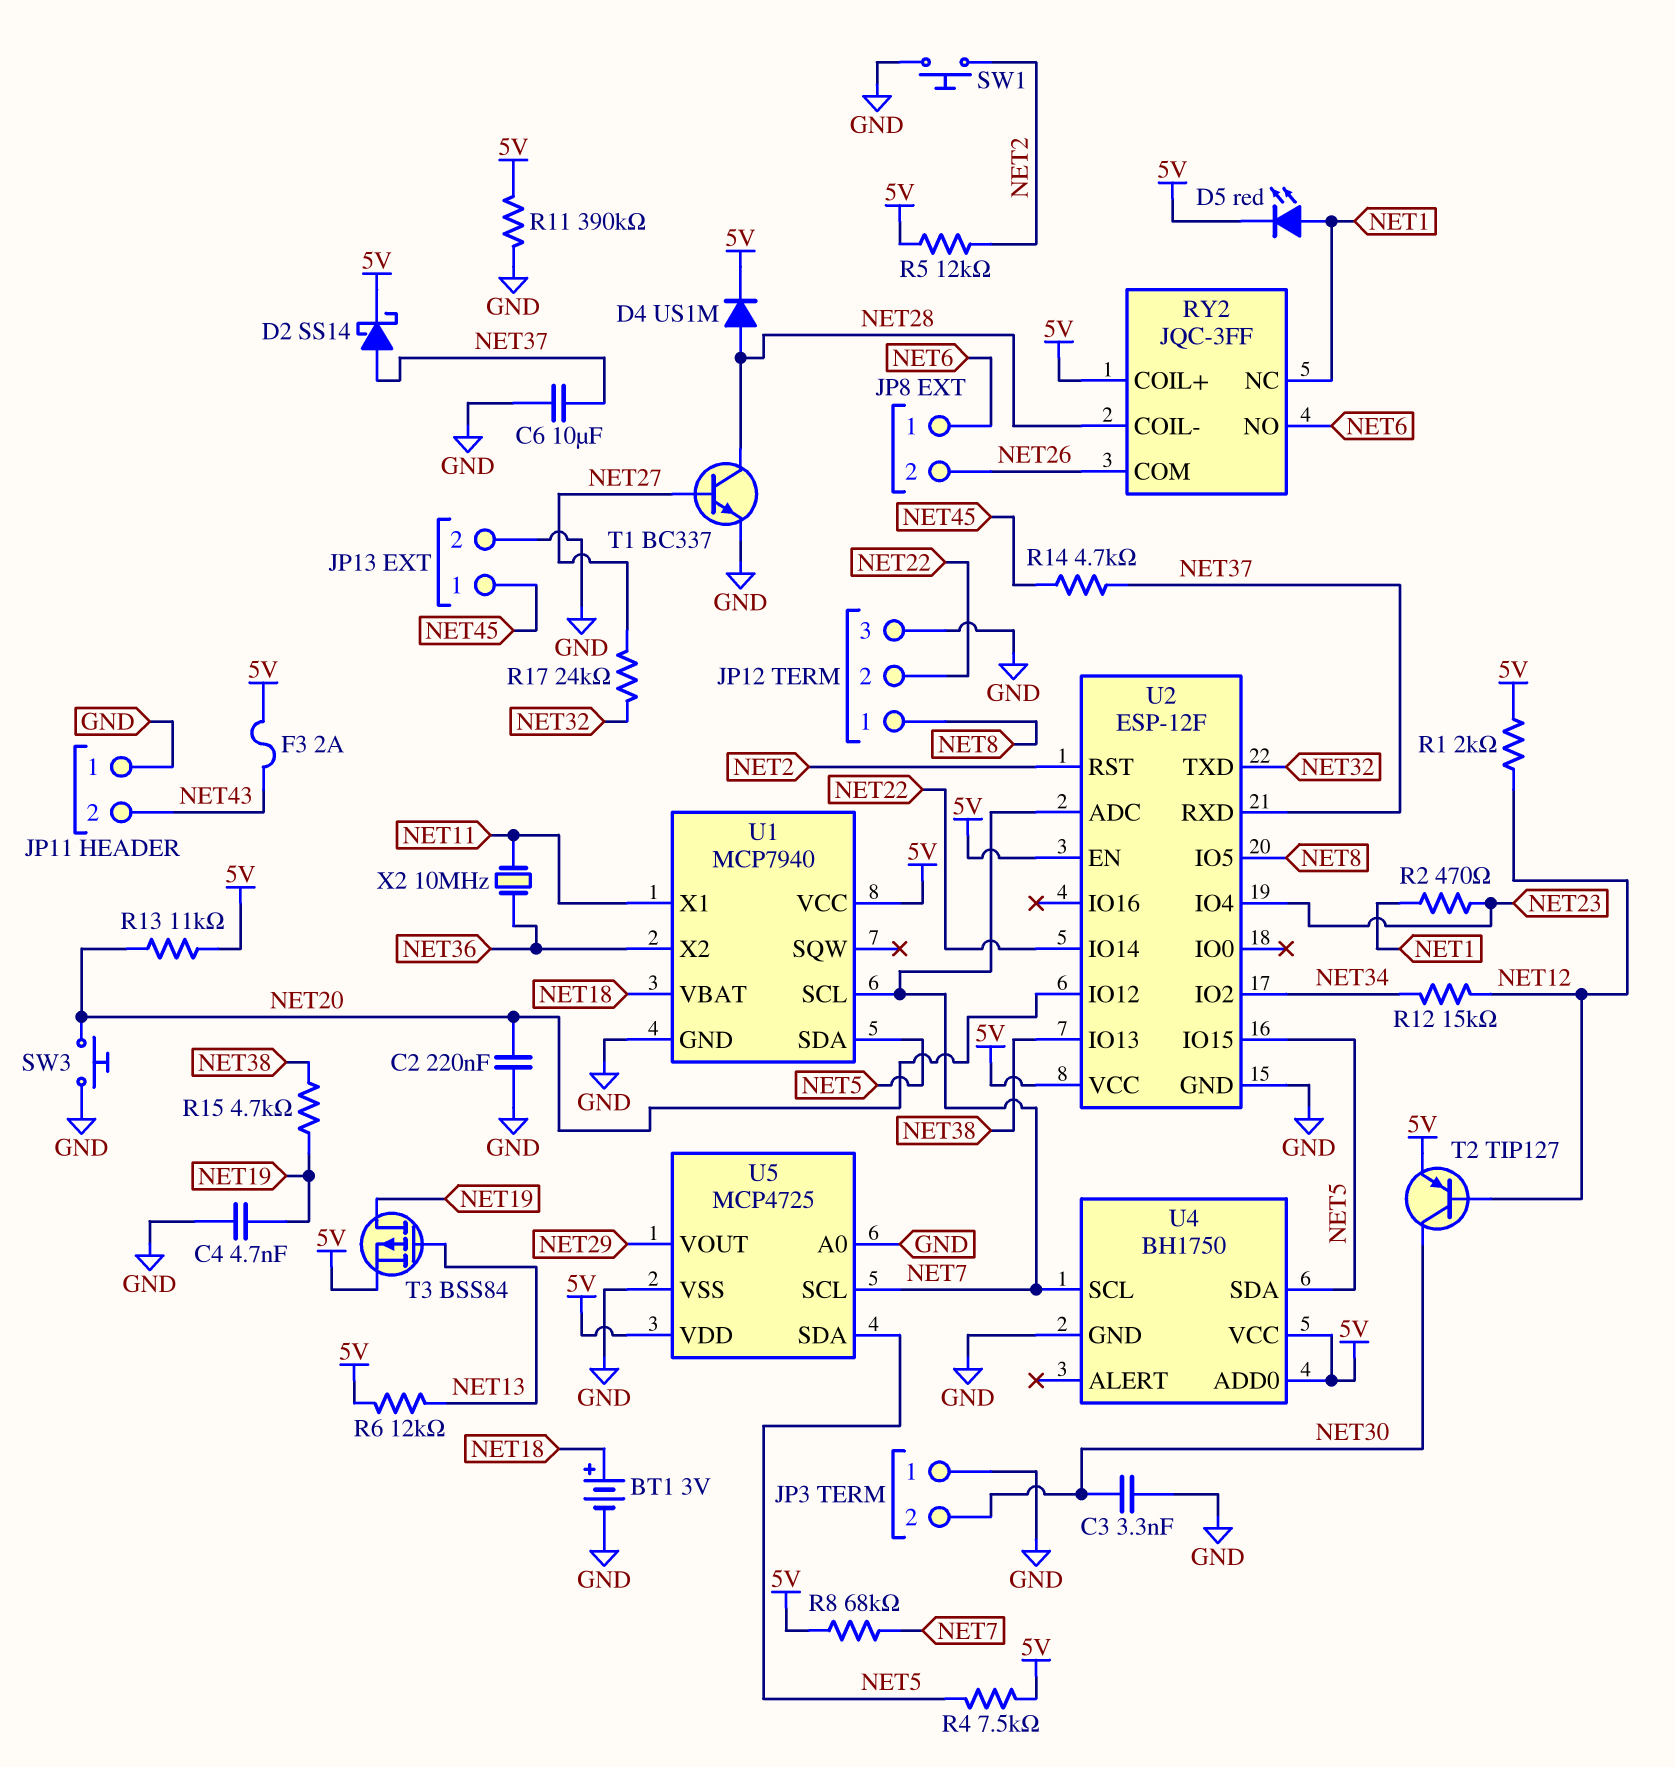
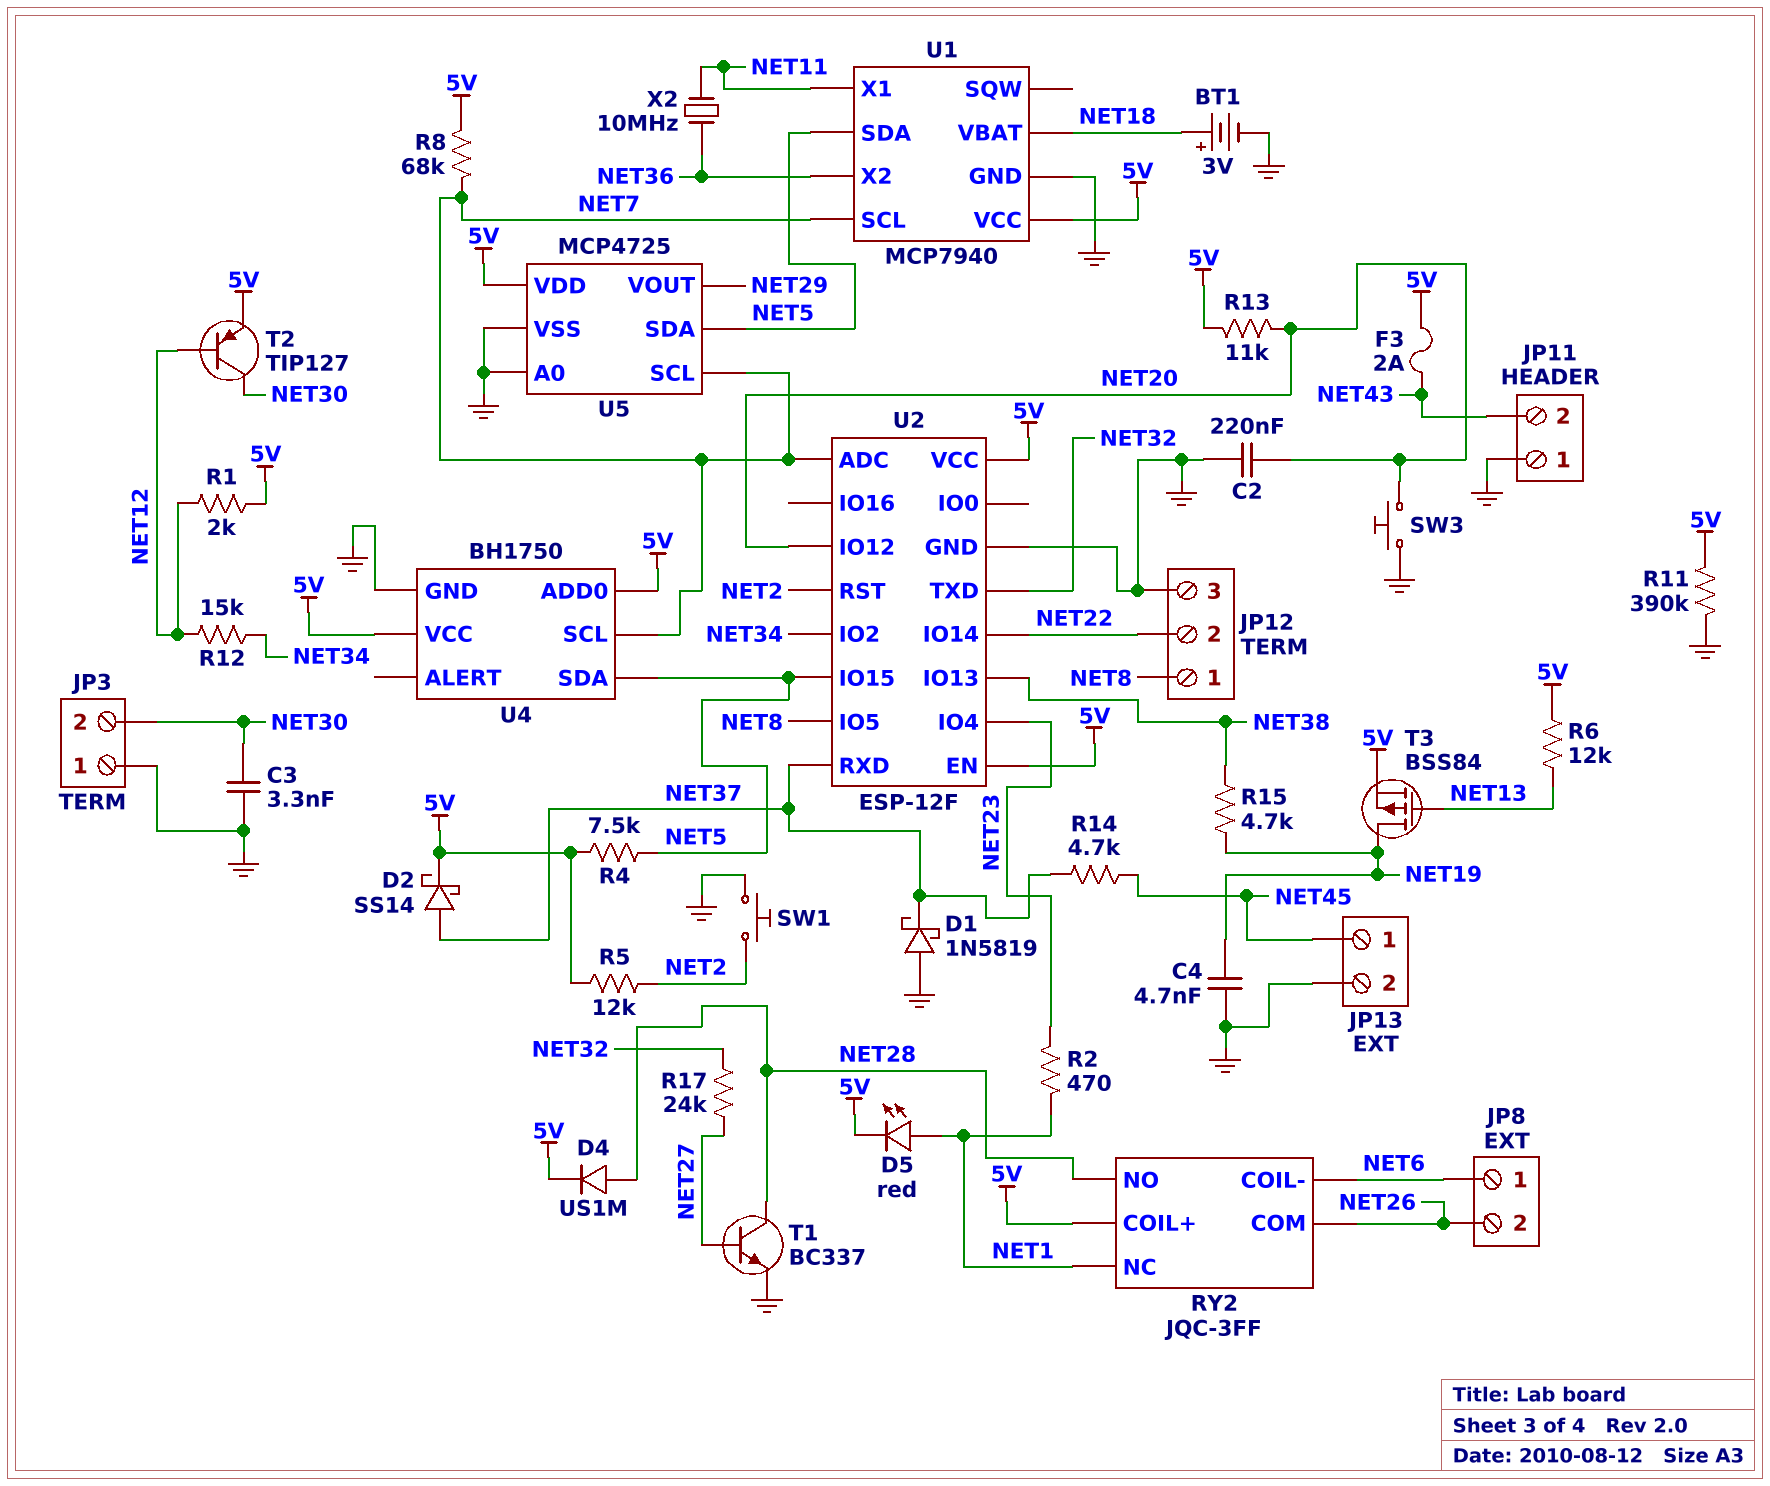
C6: 10uF (GND, NET37) -> none
D1: none -> schottky 1N5819 (A GND, K NET37)
RY2 pin COIL-: NET28 -> NET6
RY2 pin NO: NET6 -> NET28

